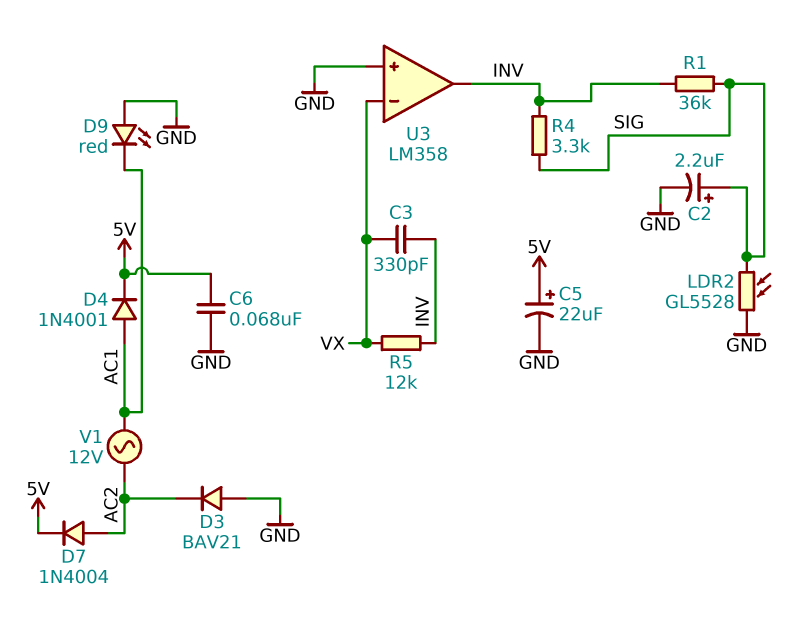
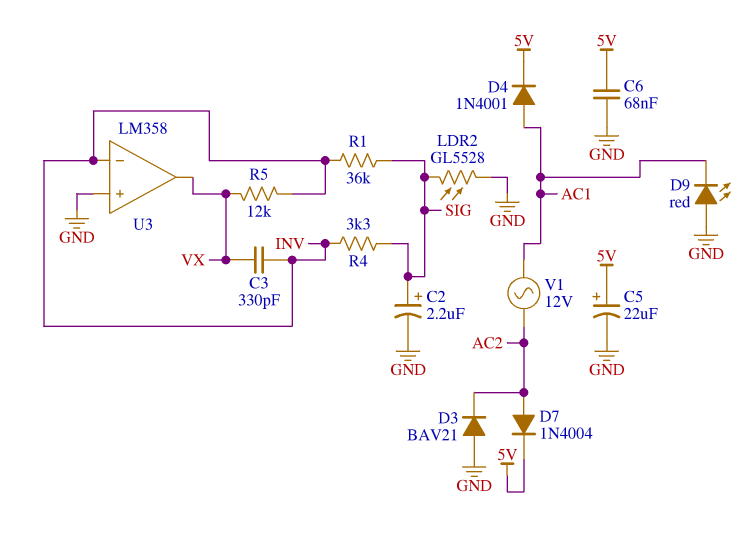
U3 pin in-: VX -> INV
U3 pin out: INV -> VX

